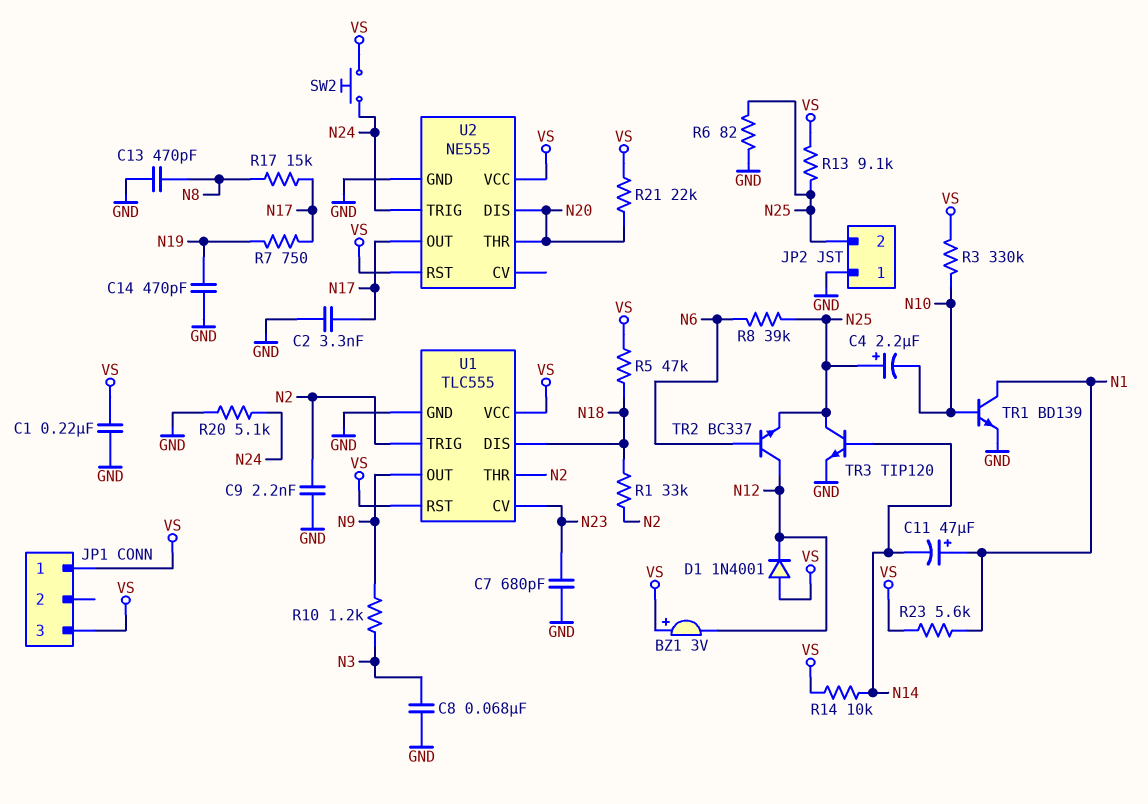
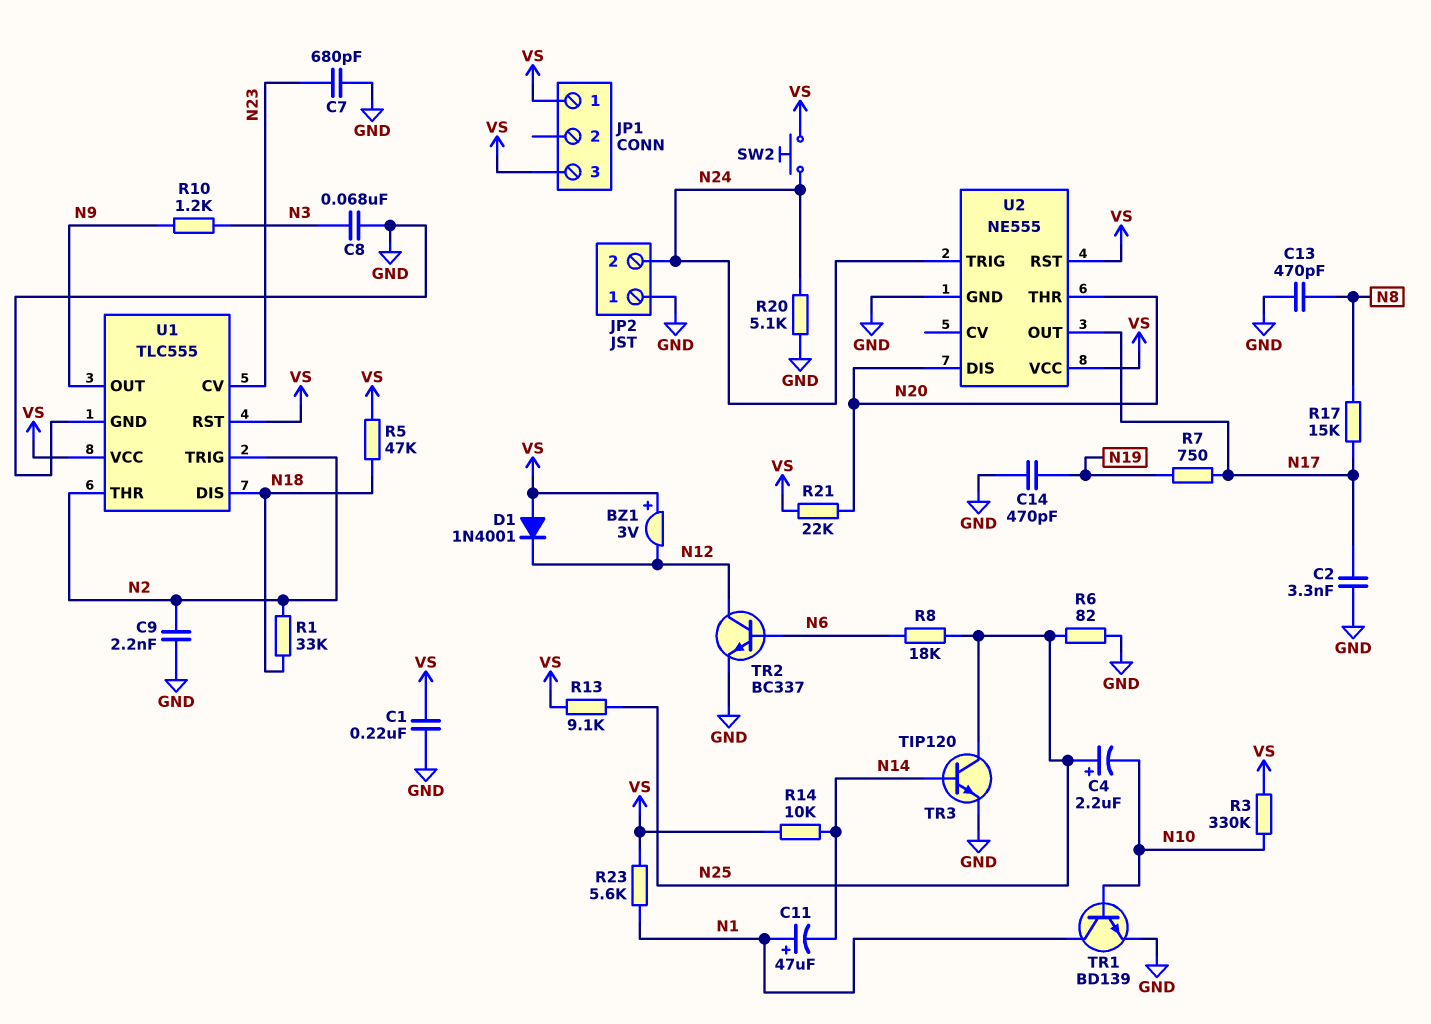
JP2 pin 2: N25 -> N24
R8: 39k (N6, N25) -> 18k (N6, N25)
TR2: NPN BC337 (B N6, C N12, E N25) -> NPN BC337 (B N6, C N12, E GND)

